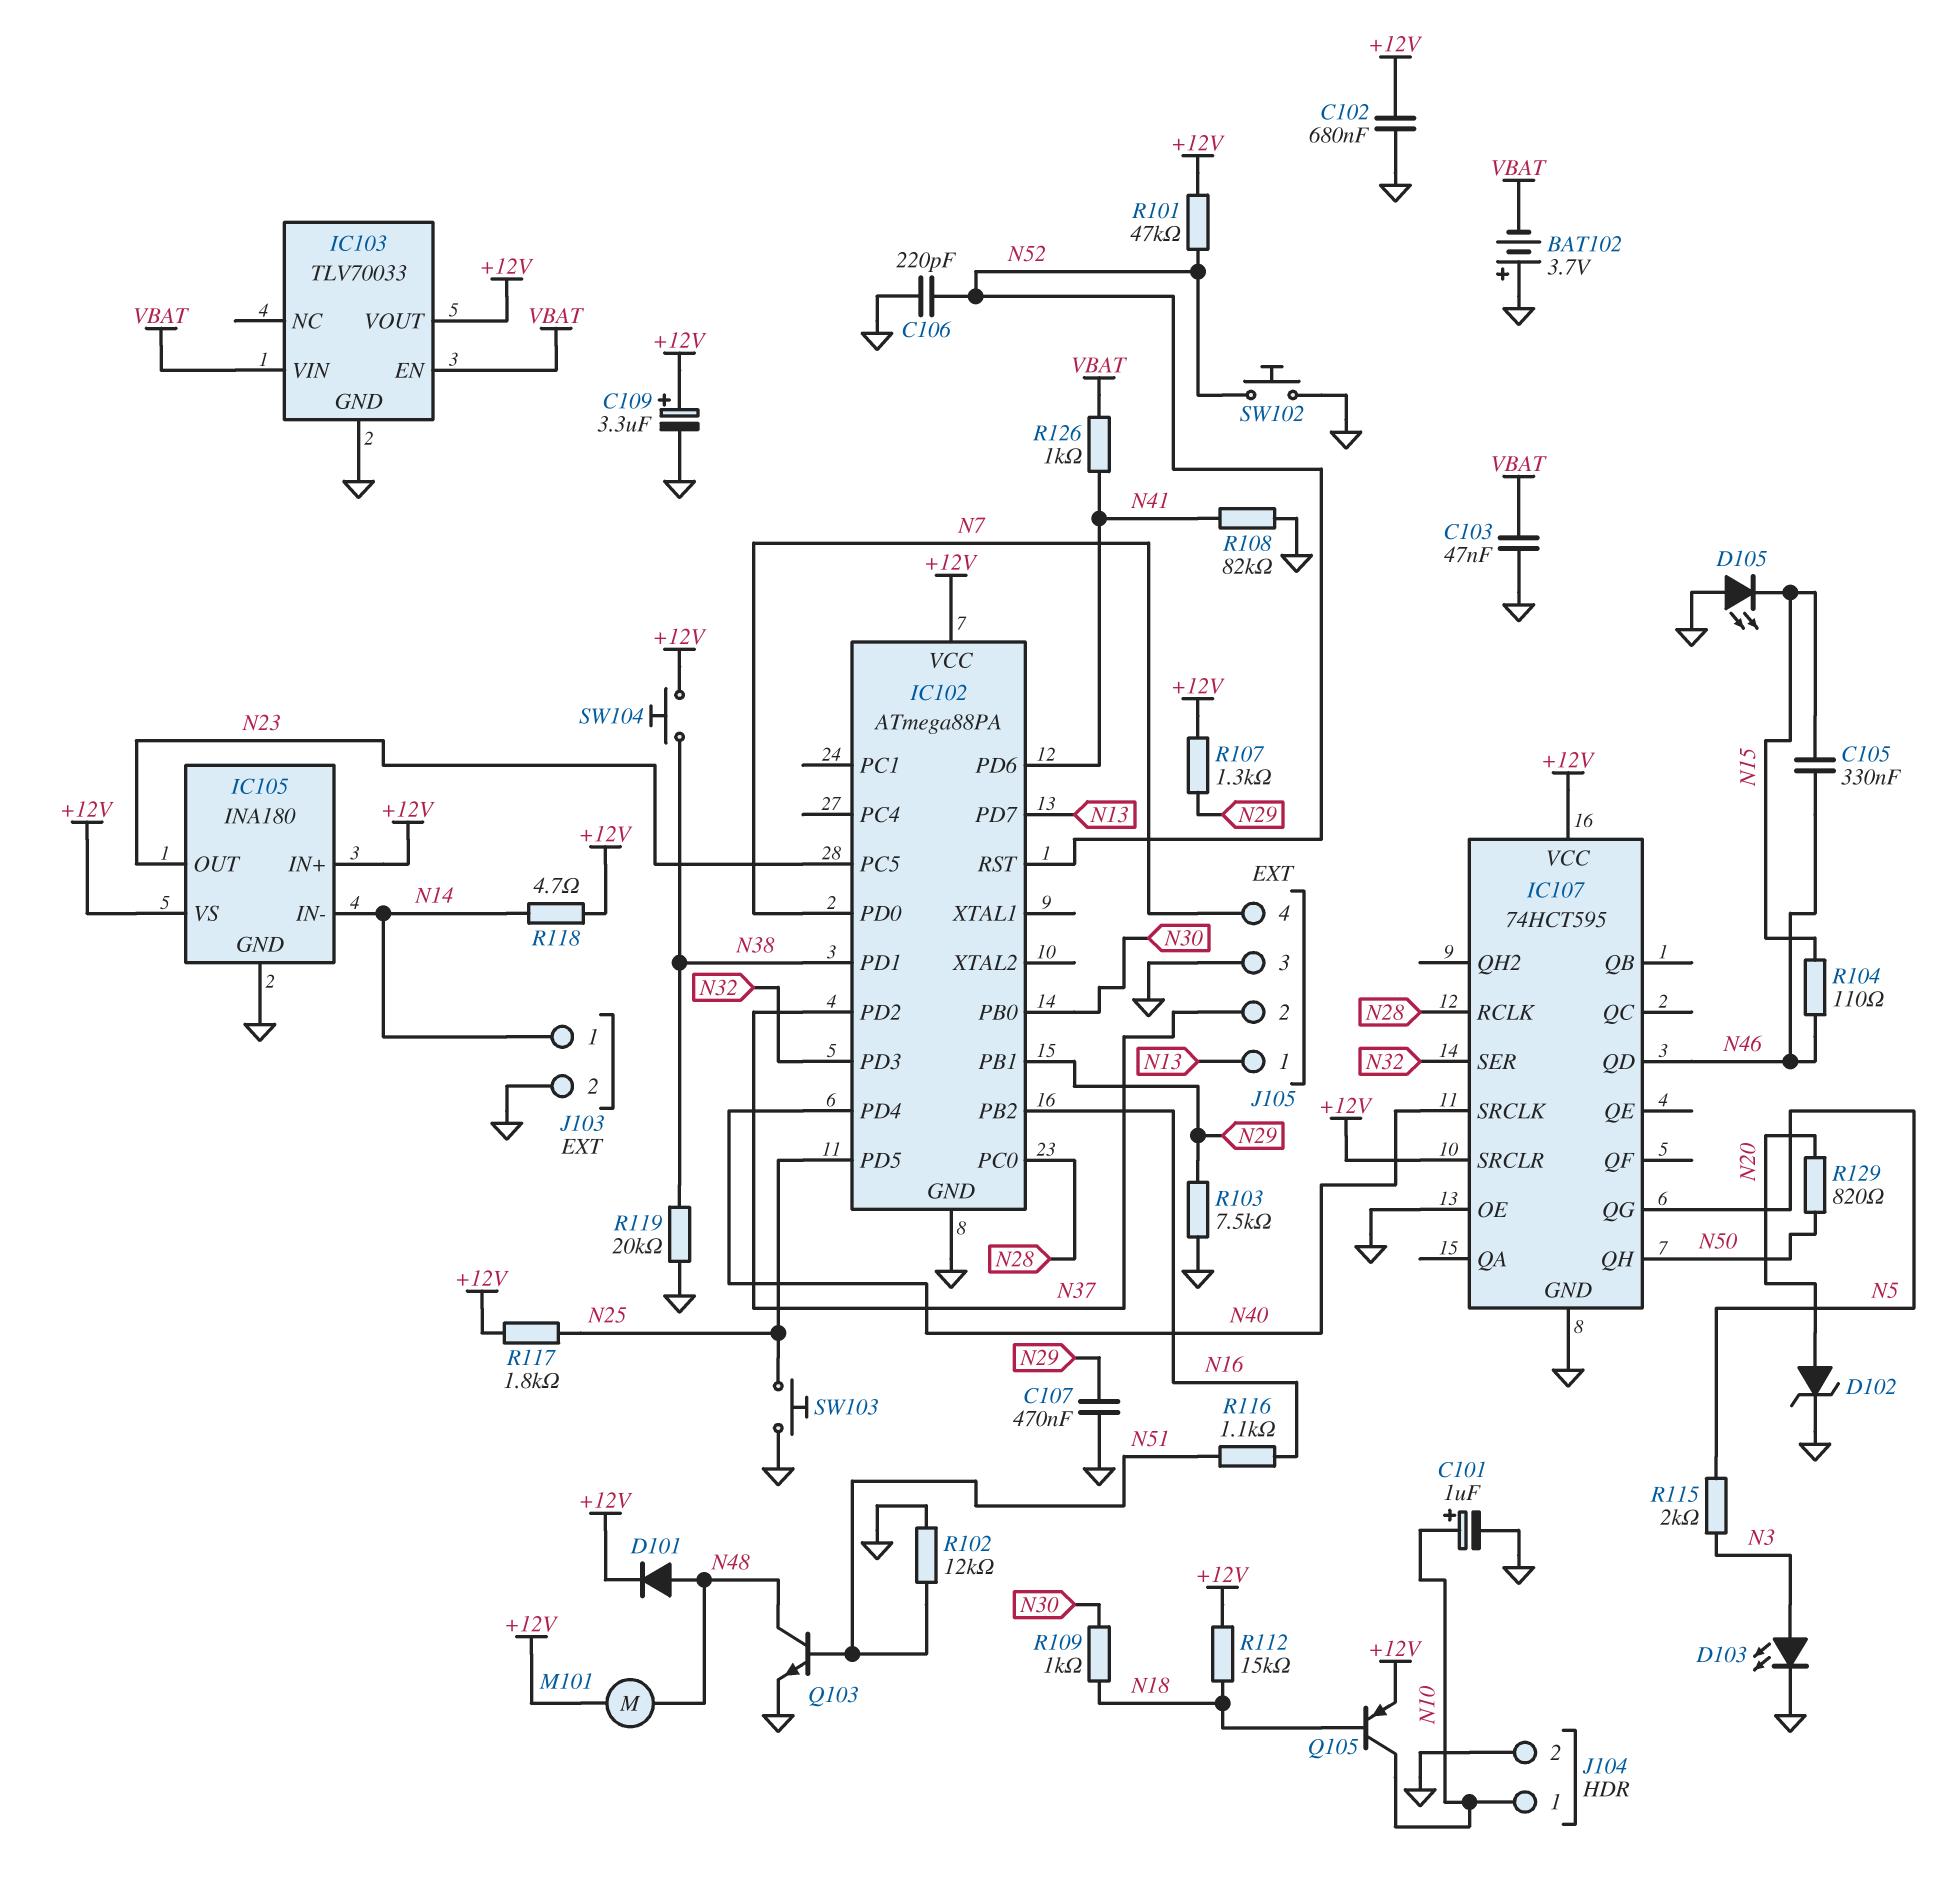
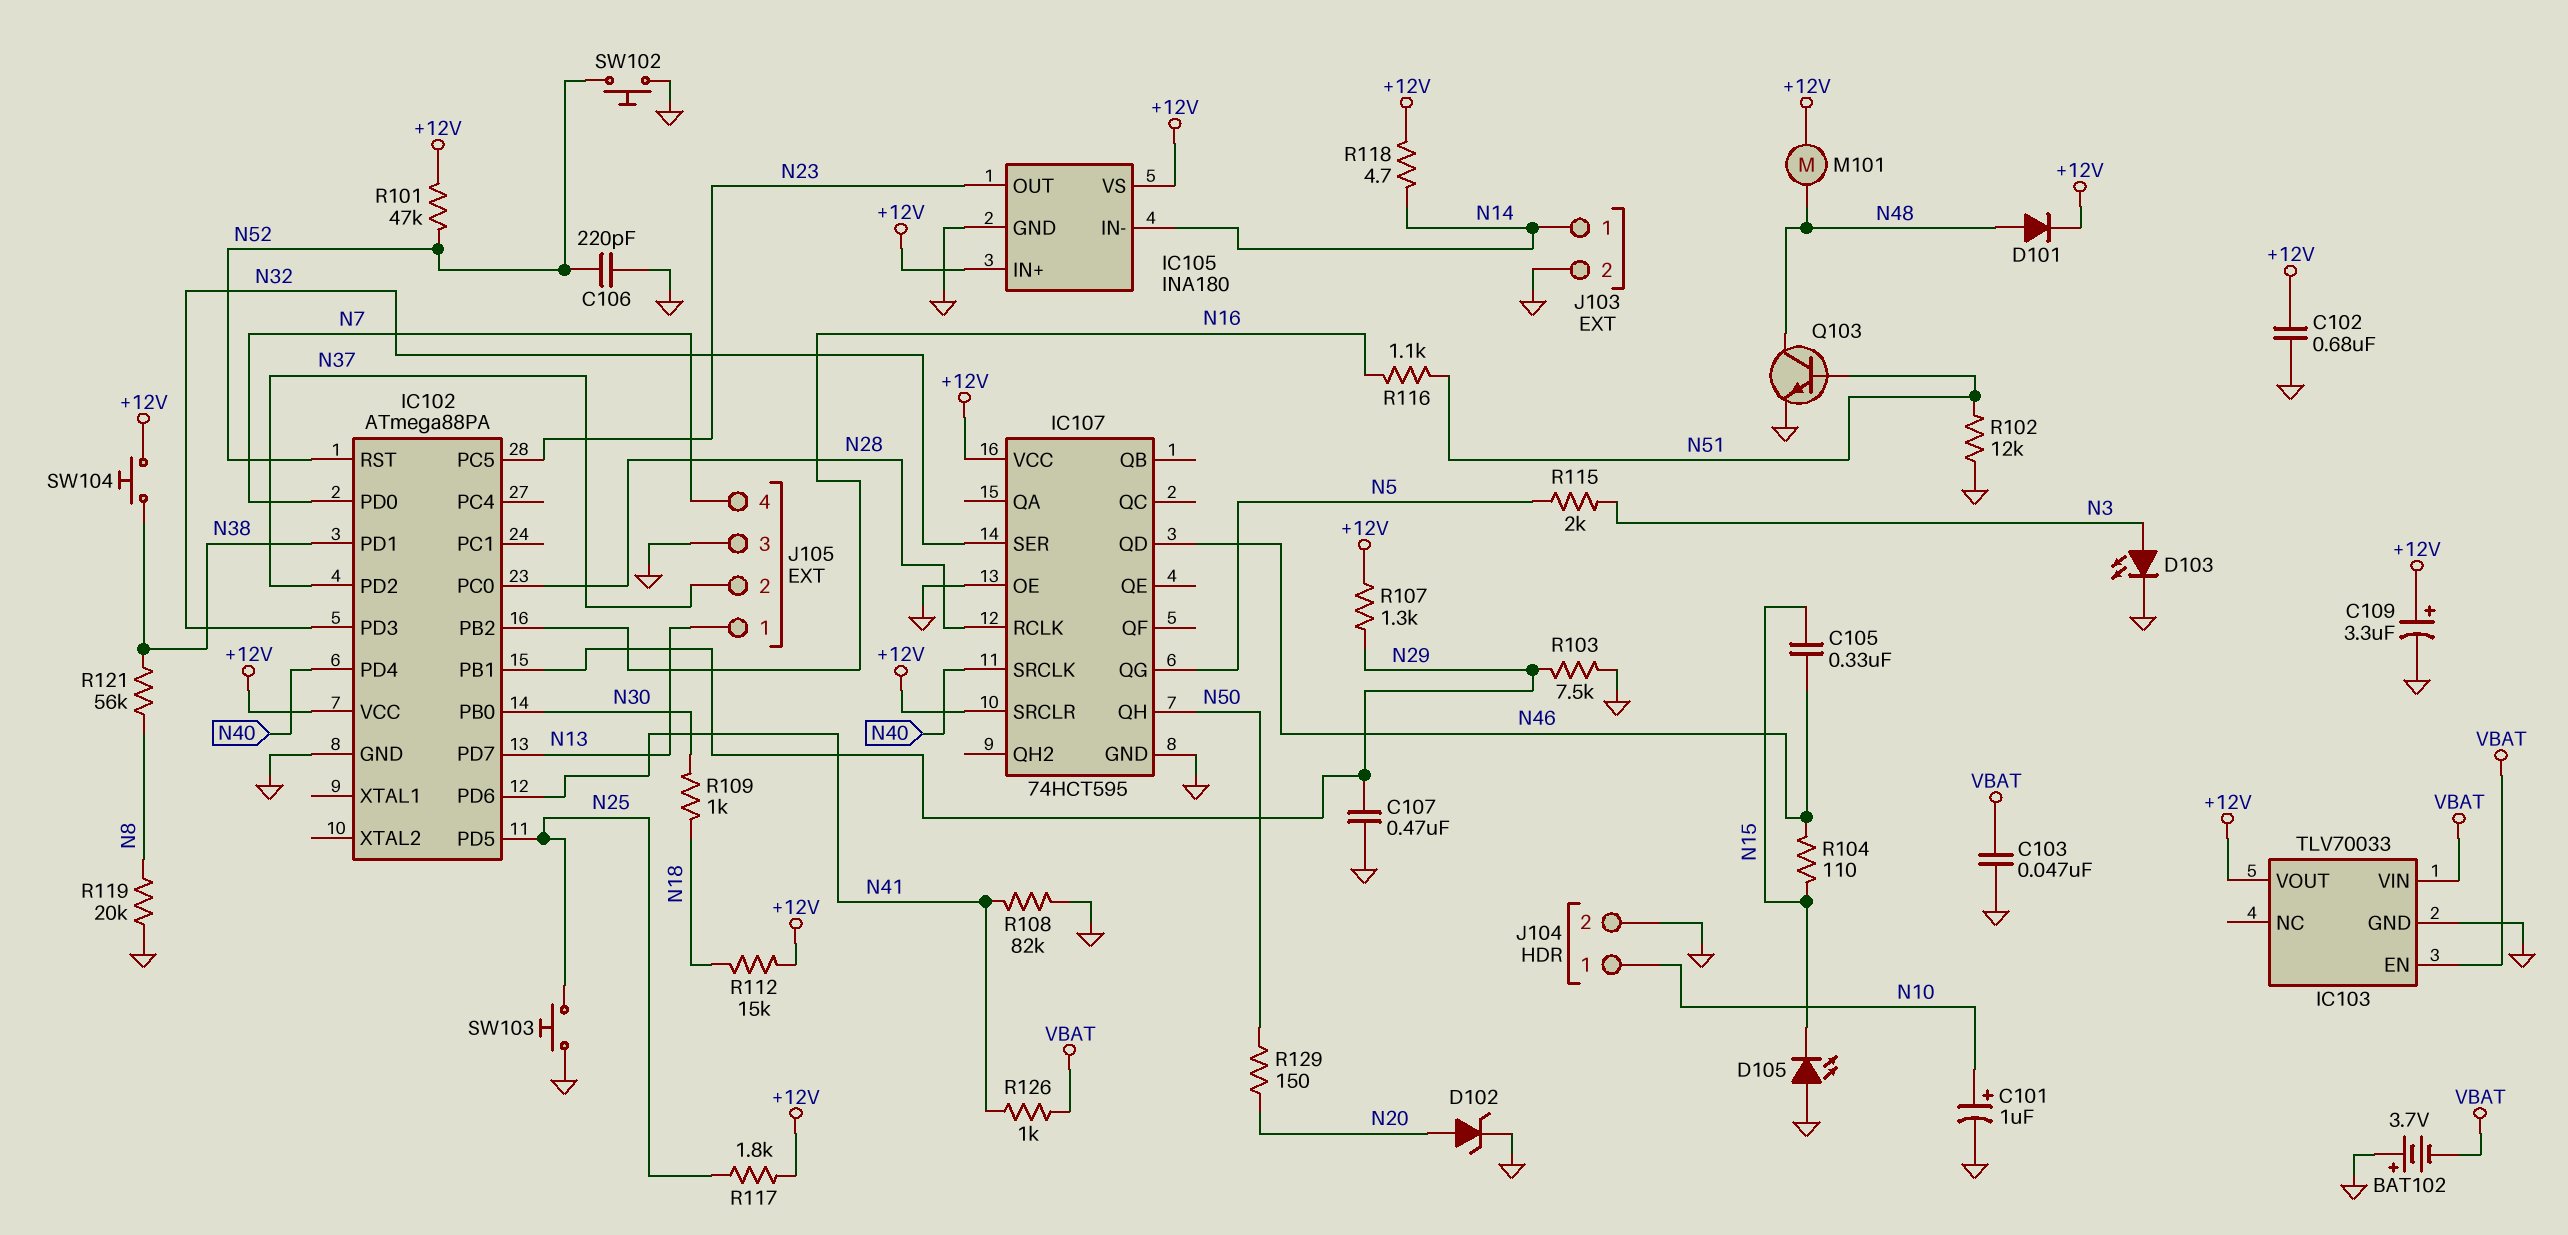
Q105: PNP (B N18, C N10, E +12V) -> none
R119: 20k (GND, N38) -> 20k (GND, N8)
R121: none -> 56k (N8, N38)
R129: 820 (N20, N50) -> 150 (N20, N50)

